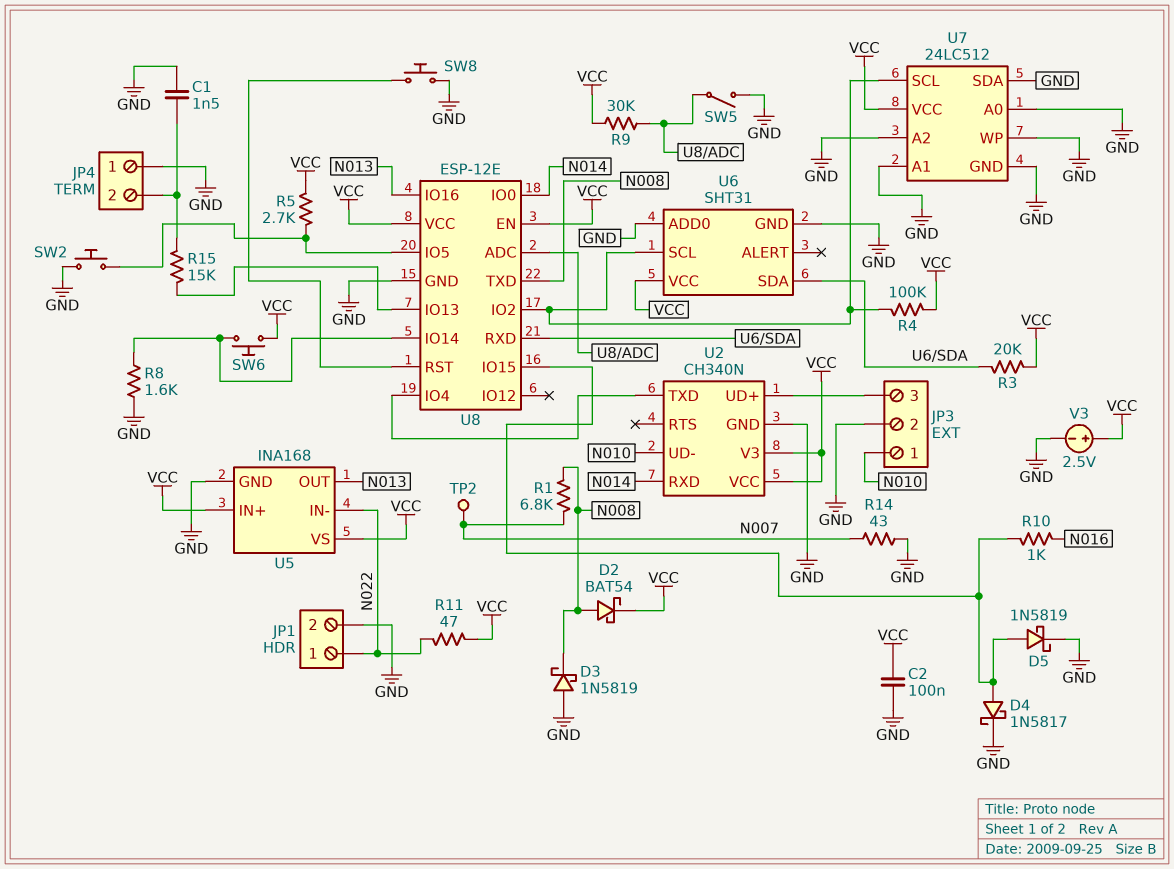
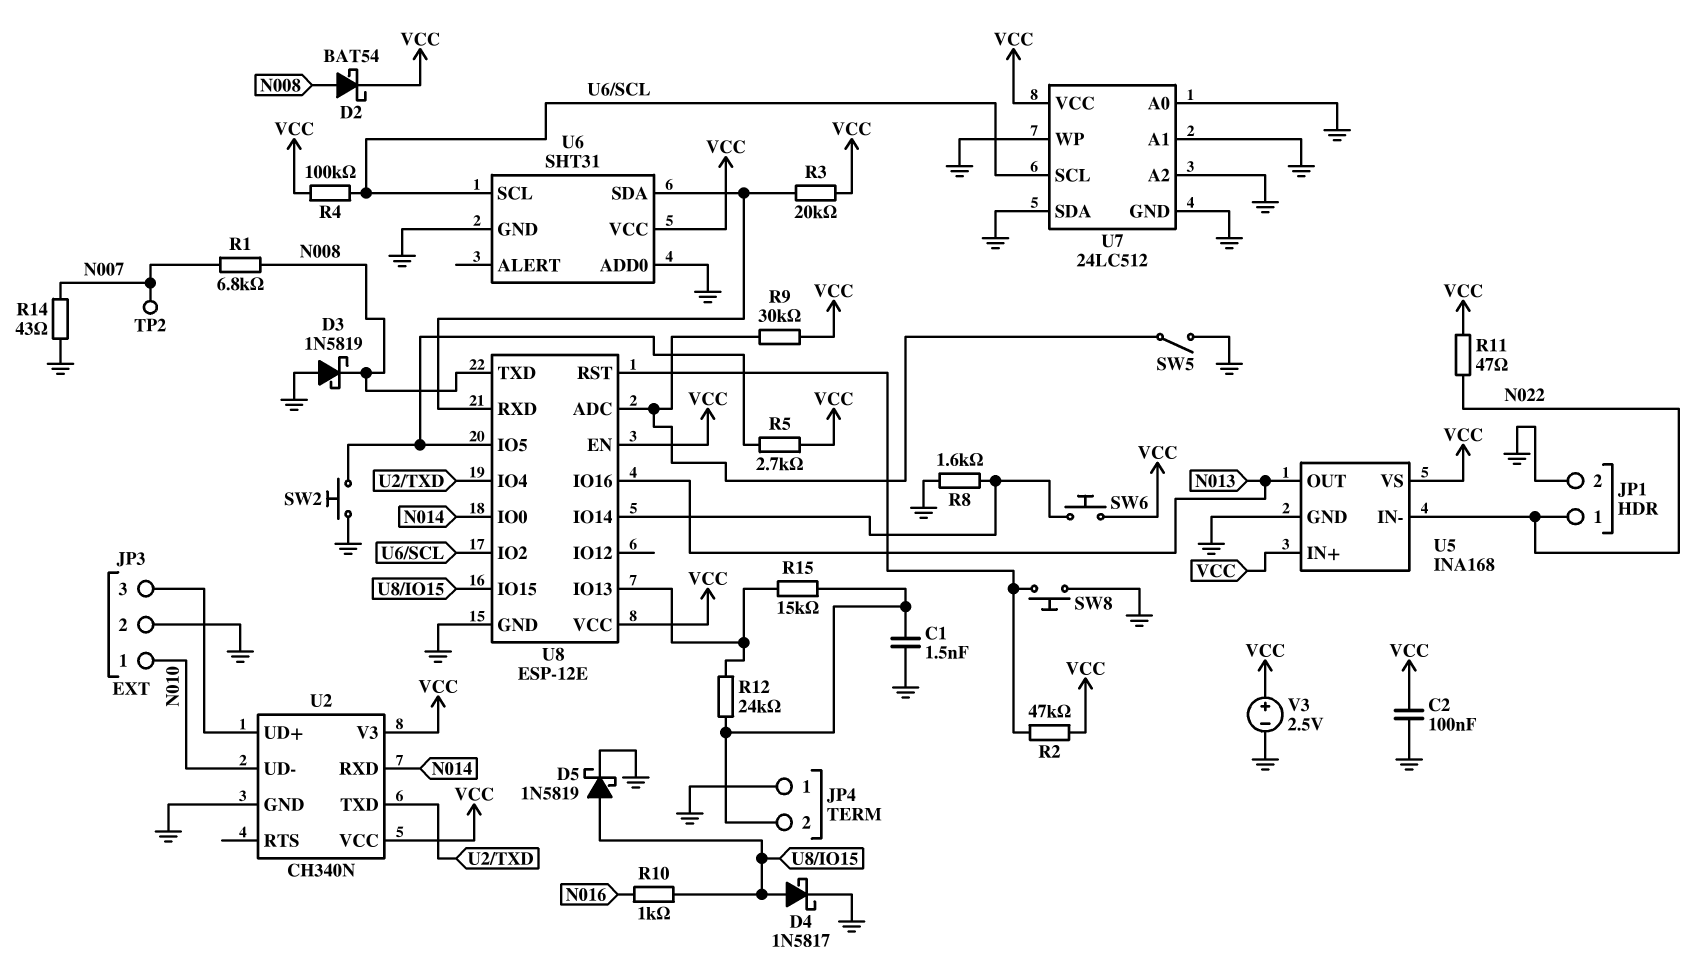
R2: none -> 47k (U8/RST, VCC)
R12: none -> 24k (JP4/2, U8/IO13)

